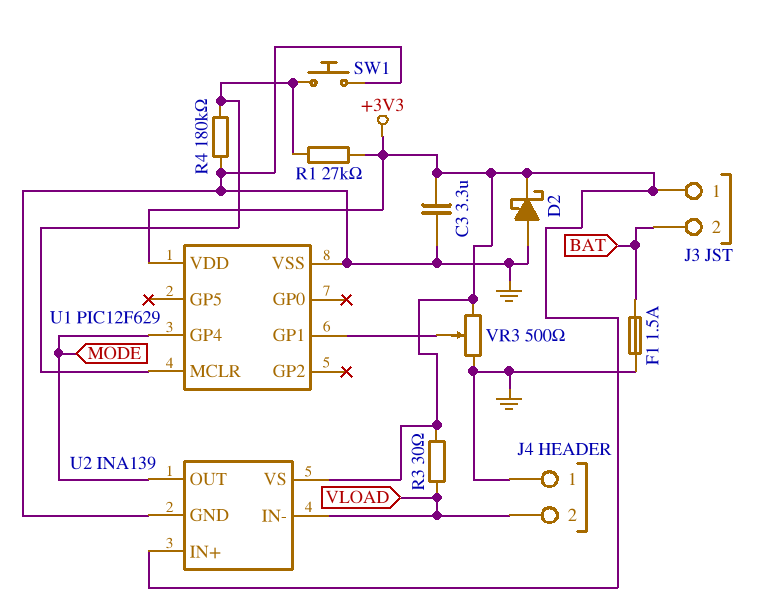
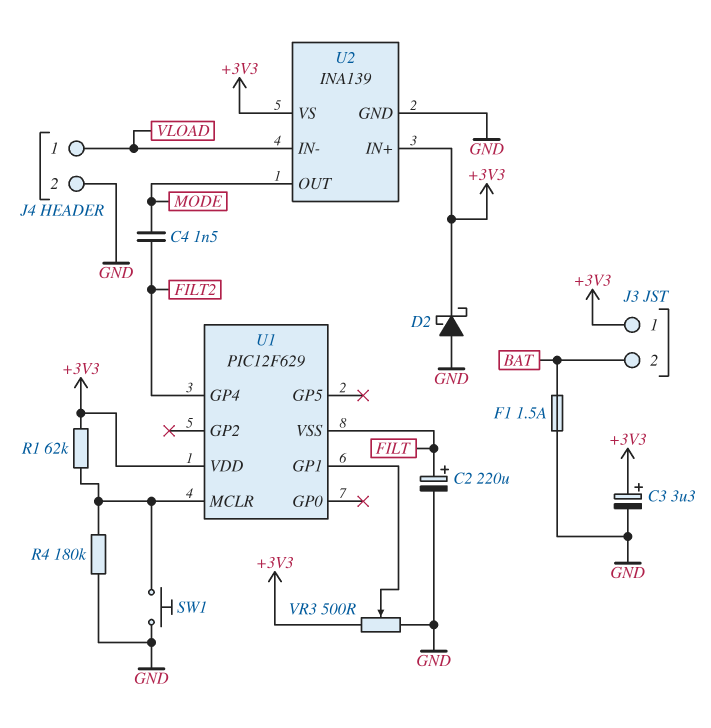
C2: none -> 220uF (plus FILT, minus GND)
C3: 3.3uF (+3V3, GND) -> 3.3uF (plus +3V3, minus GND)
C4: none -> 1.5nF (FILT2, MODE)
J4 pin 1: GND -> VLOAD
J4 pin 2: VLOAD -> GND
R1: 27k (+3V3, U1/MCLR) -> 62k (+3V3, U1/MCLR)
R3: 30 (+3V3, VLOAD) -> none
U1 pin GP4: MODE -> FILT2
U1 pin VSS: GND -> FILT

